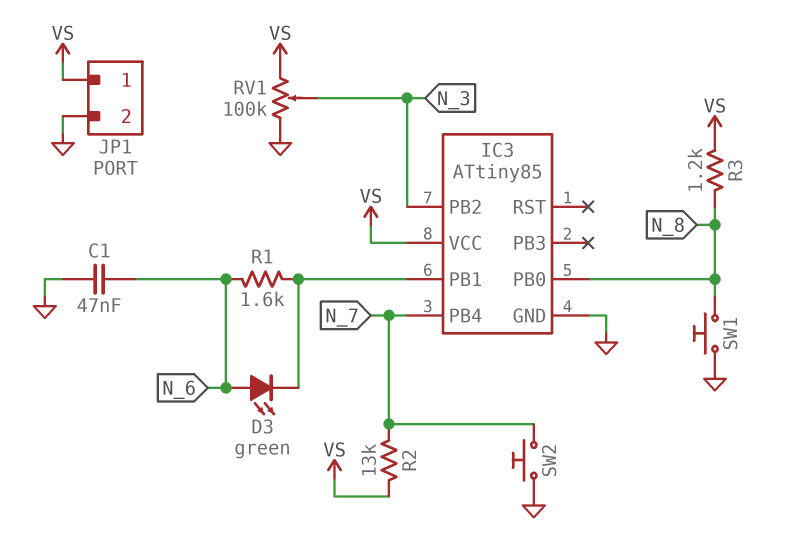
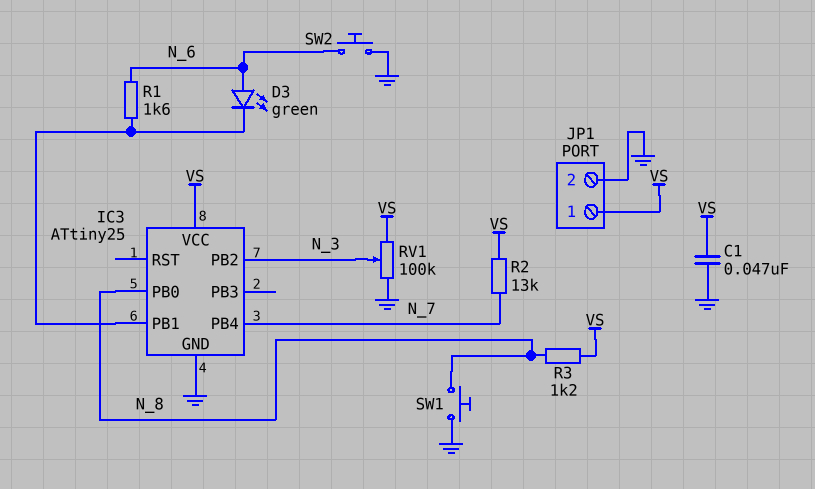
C1: 47nF (GND, N_6) -> 47nF (GND, VS)
IC3: ATtiny85 -> ATtiny25
SW2: button (GND, N_7) -> button (GND, N_6)

